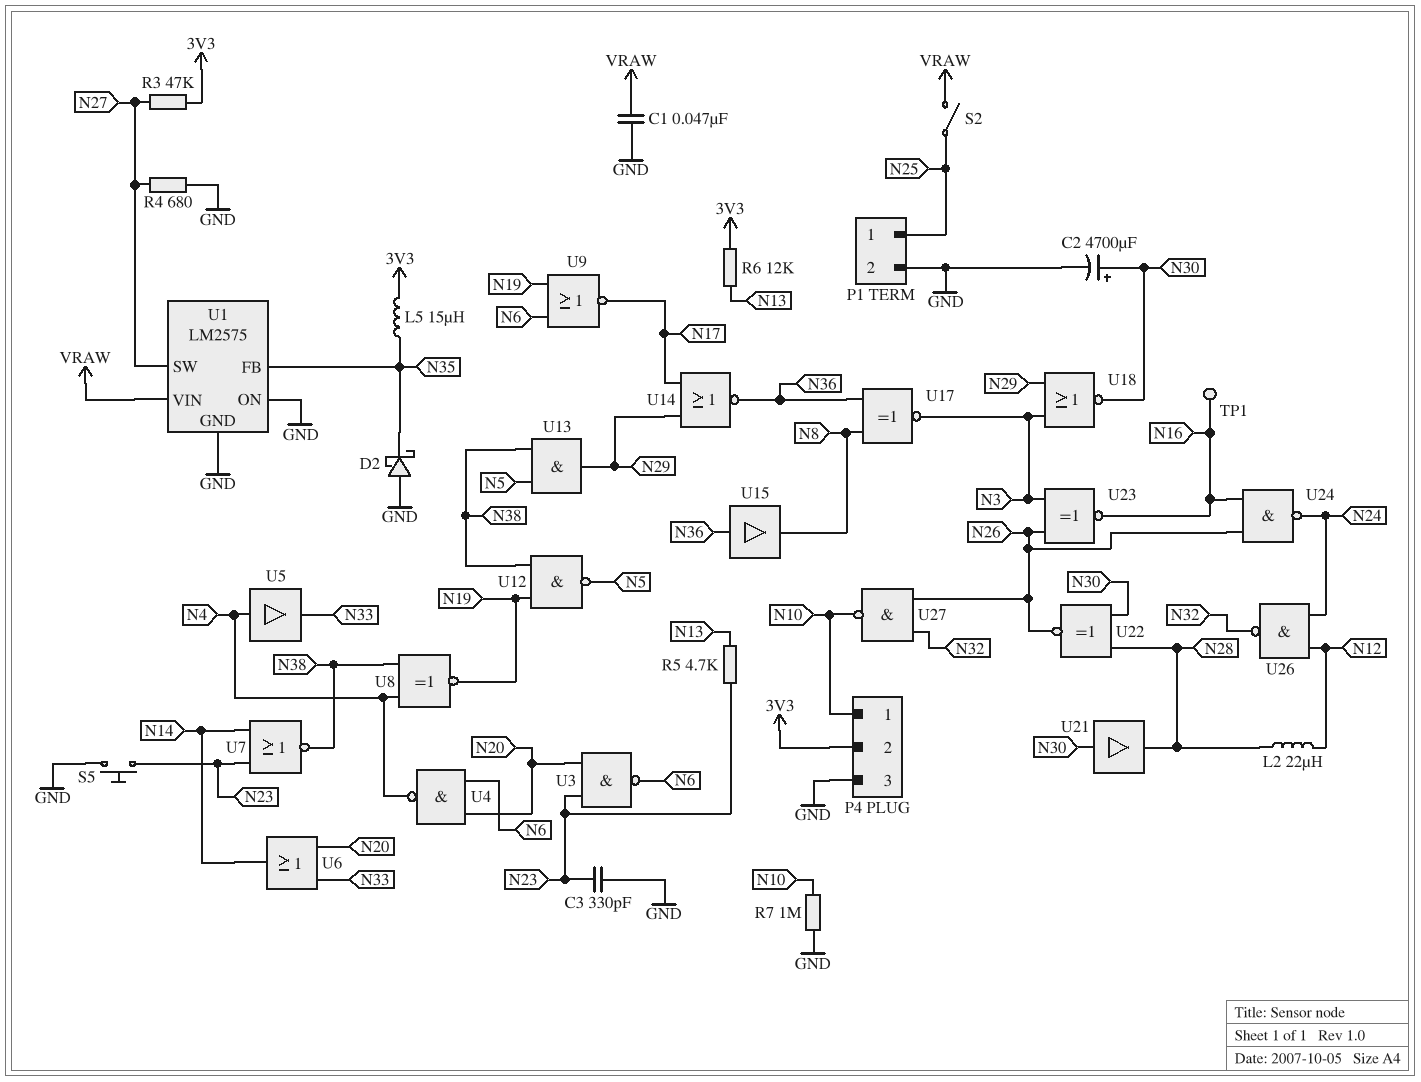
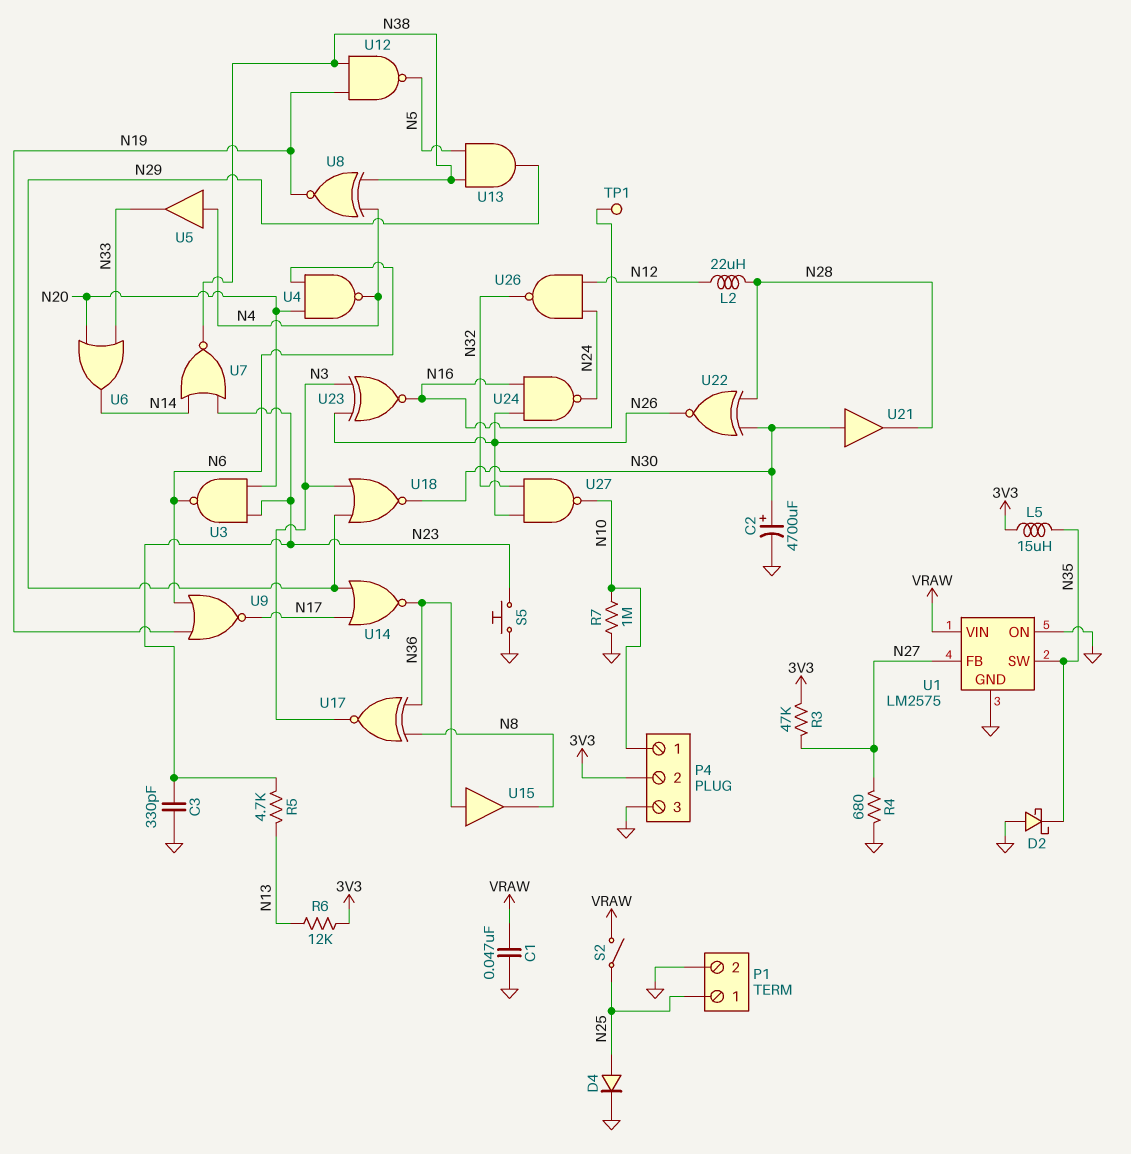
D4: none -> diode (A N25, K GND)
U1 pin FB: N35 -> N27
U1 pin SW: N27 -> N35

